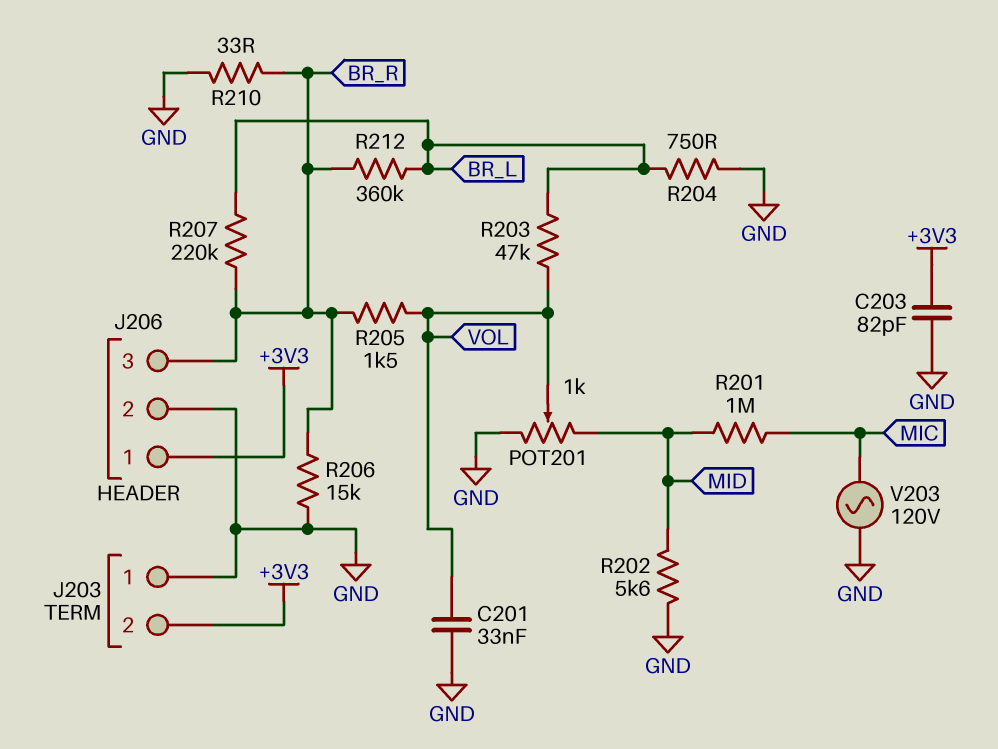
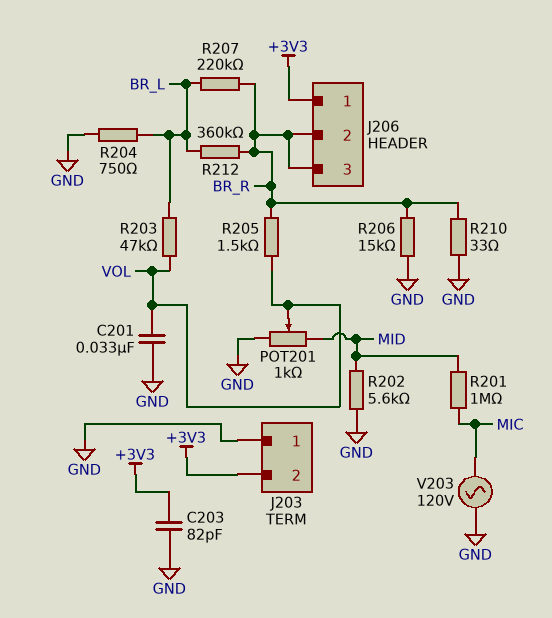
J206 pin 2: GND -> BR_R

